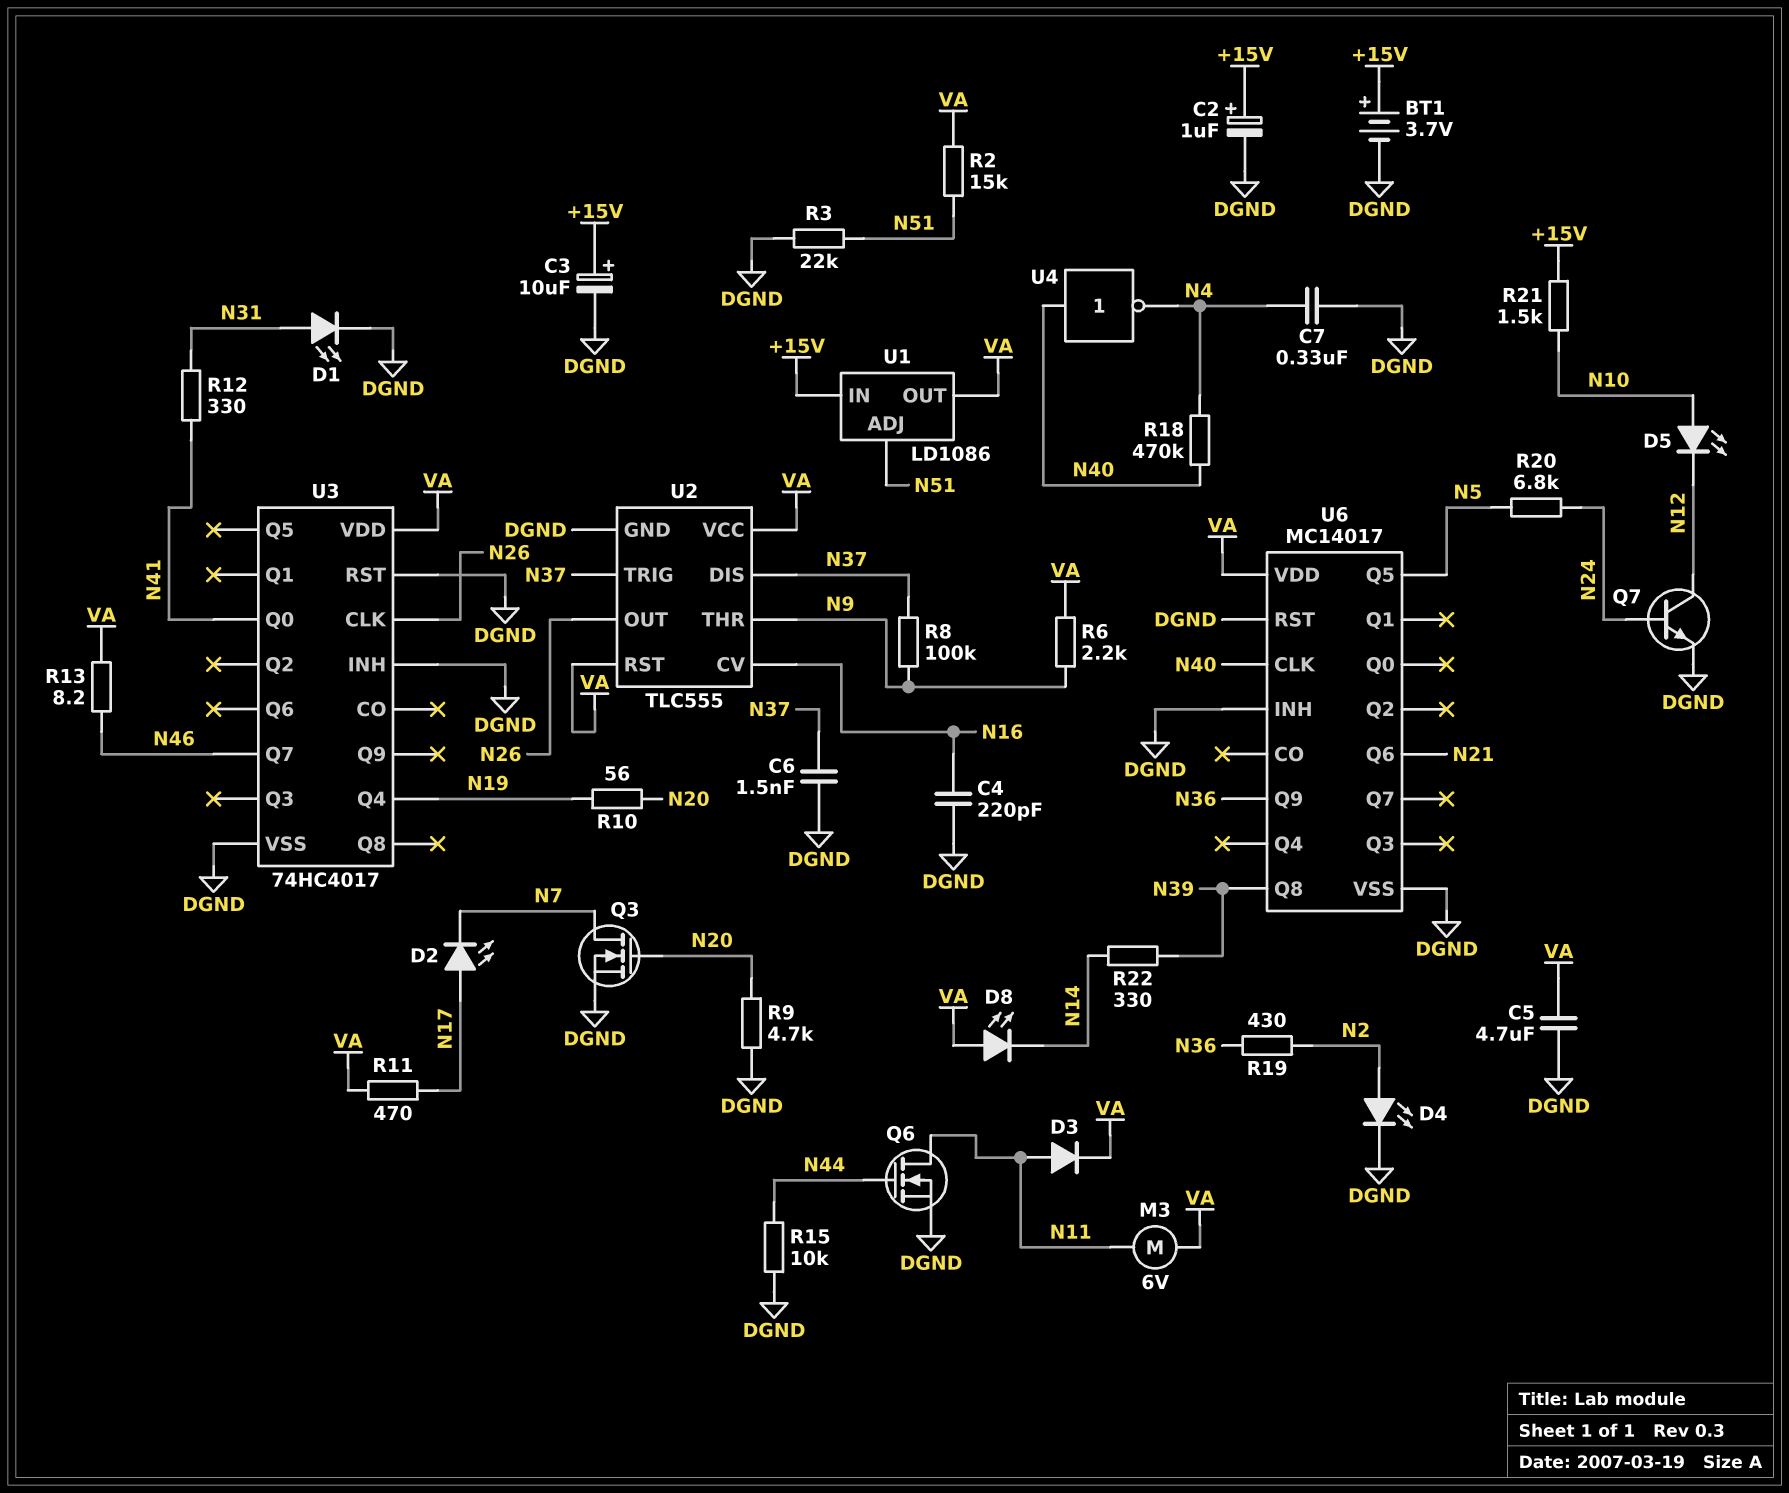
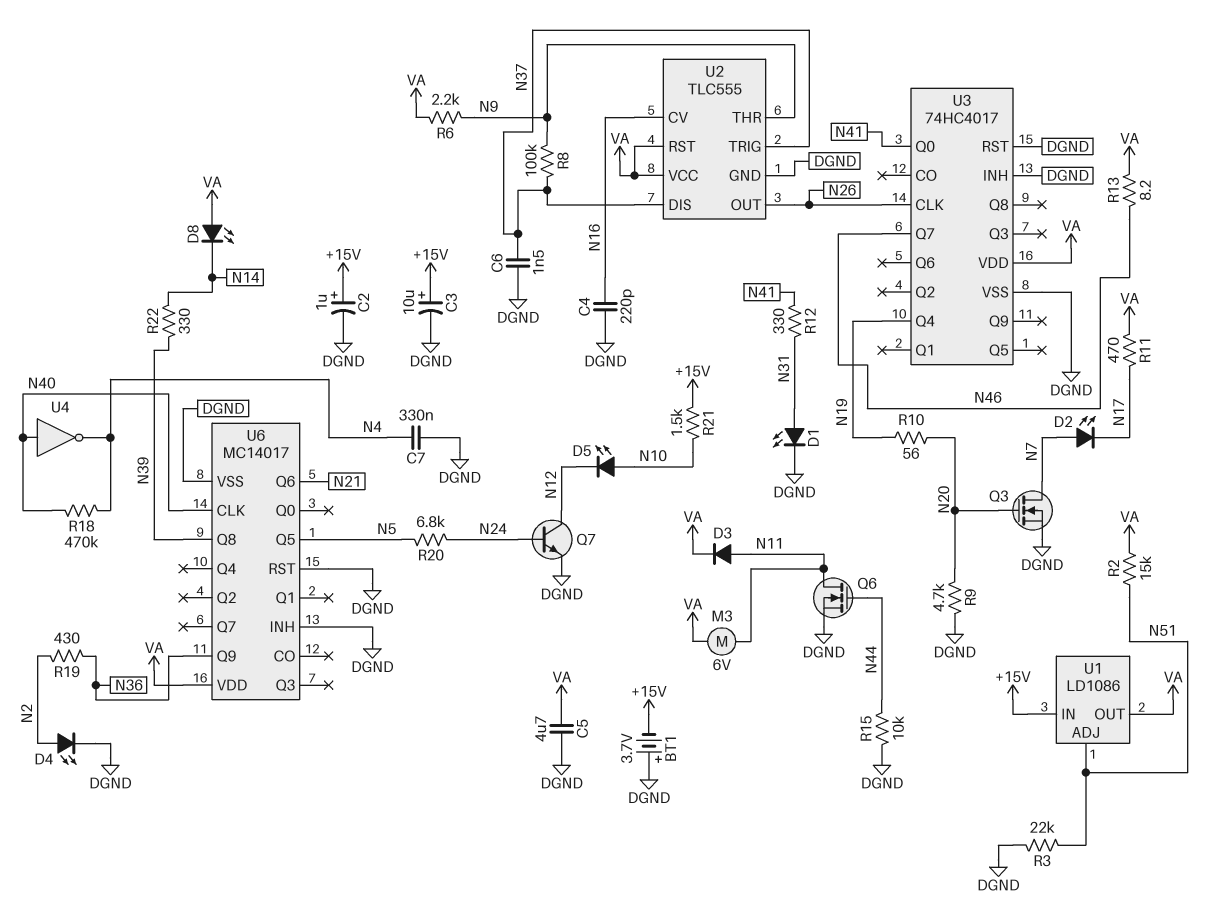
BT1: 3.7V (plus +15V, minus DGND) -> 3.7V (plus DGND, minus +15V)
D2: LED (A N17, K N7) -> LED (A N7, K N17)

